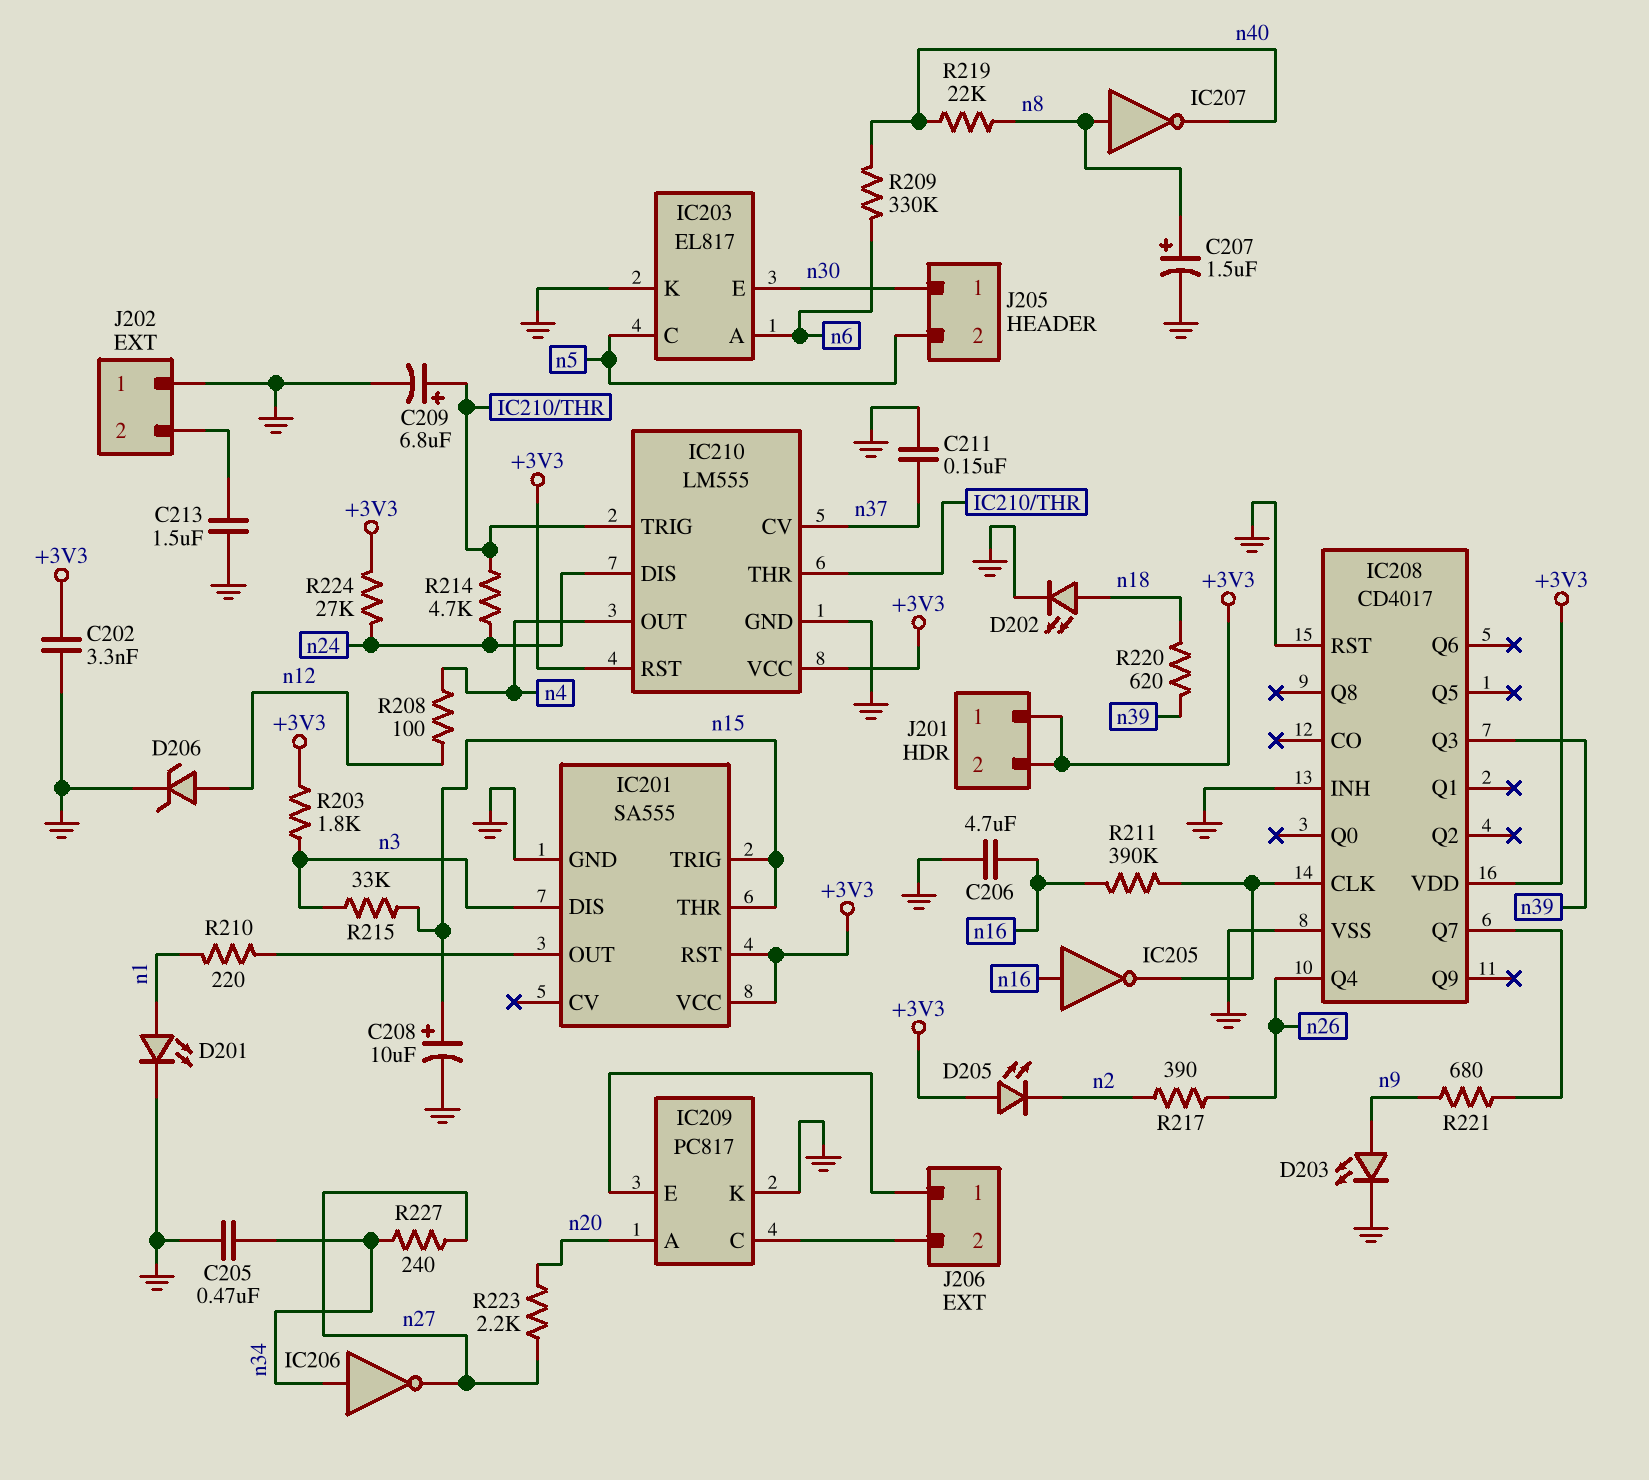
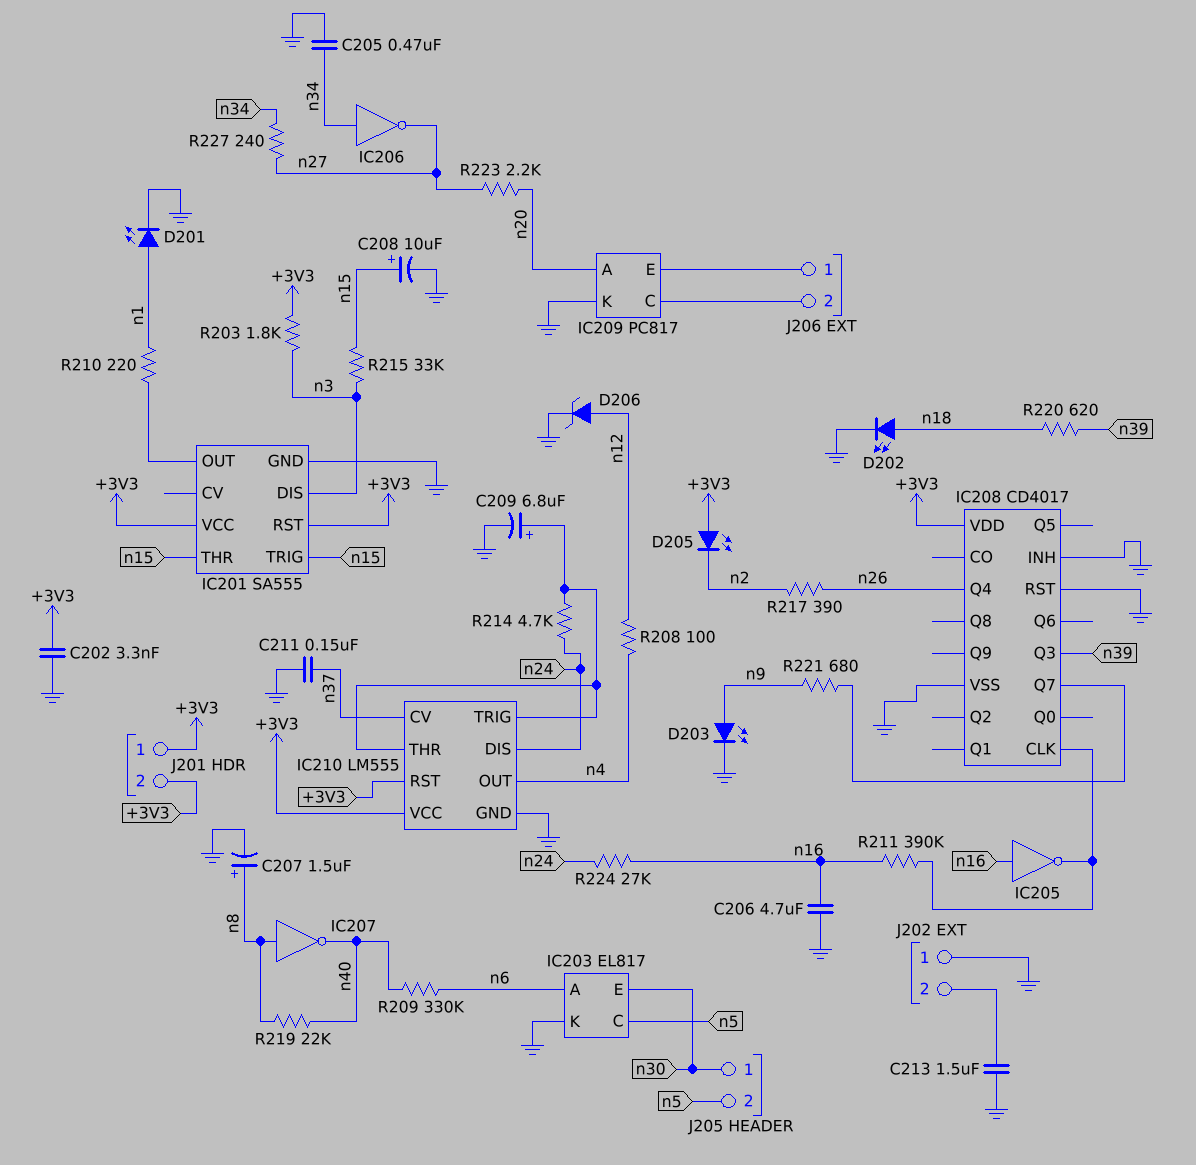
R224: 27k (+3V3, n24) -> 27k (n16, n24)

